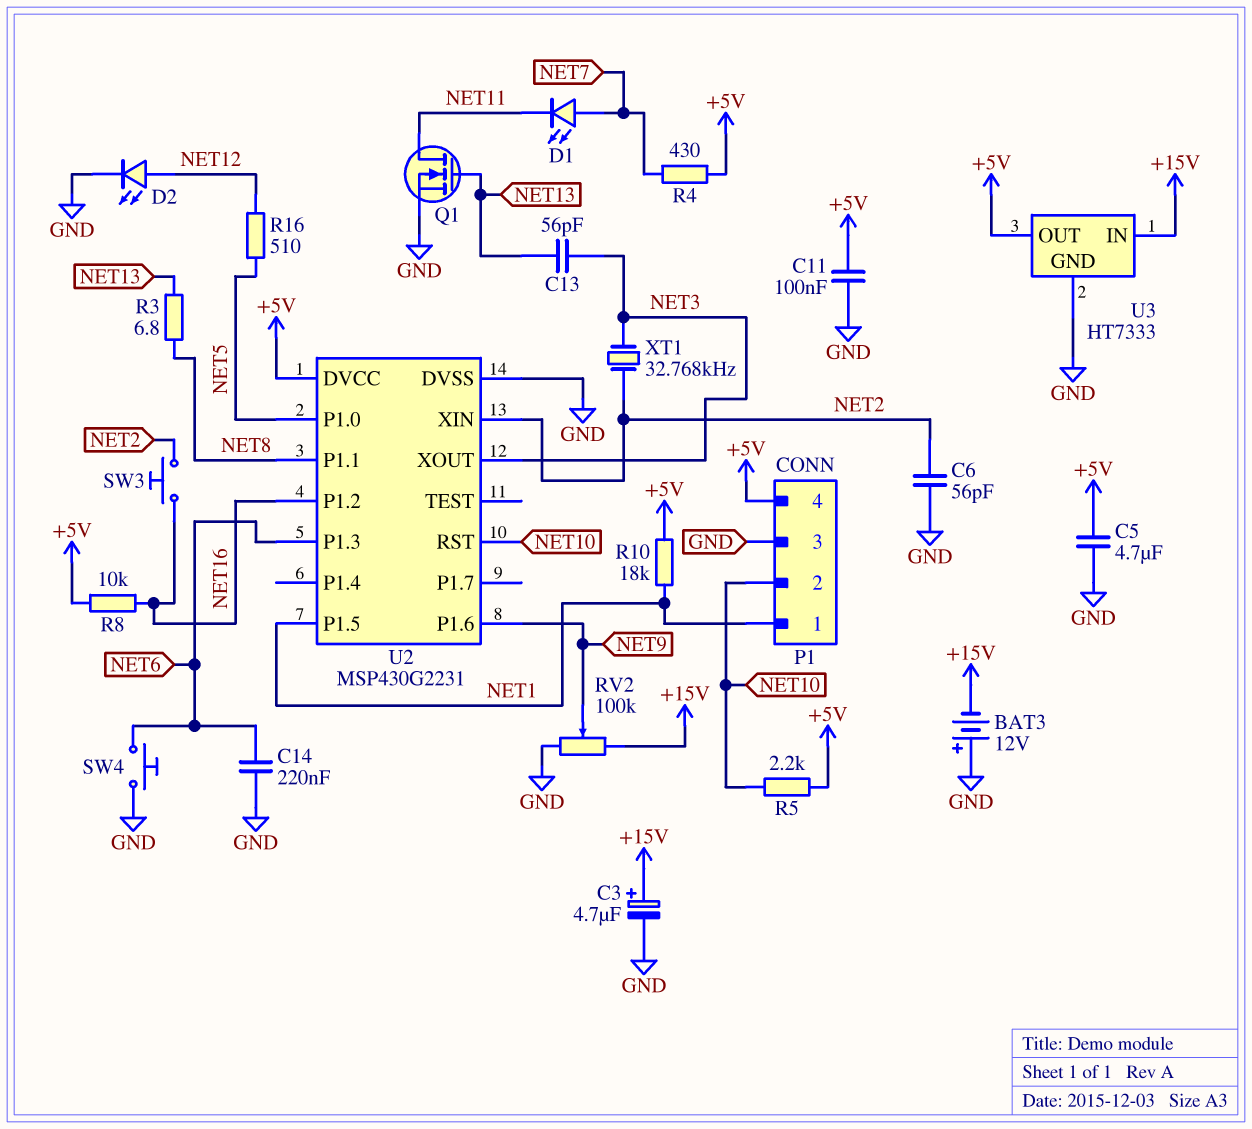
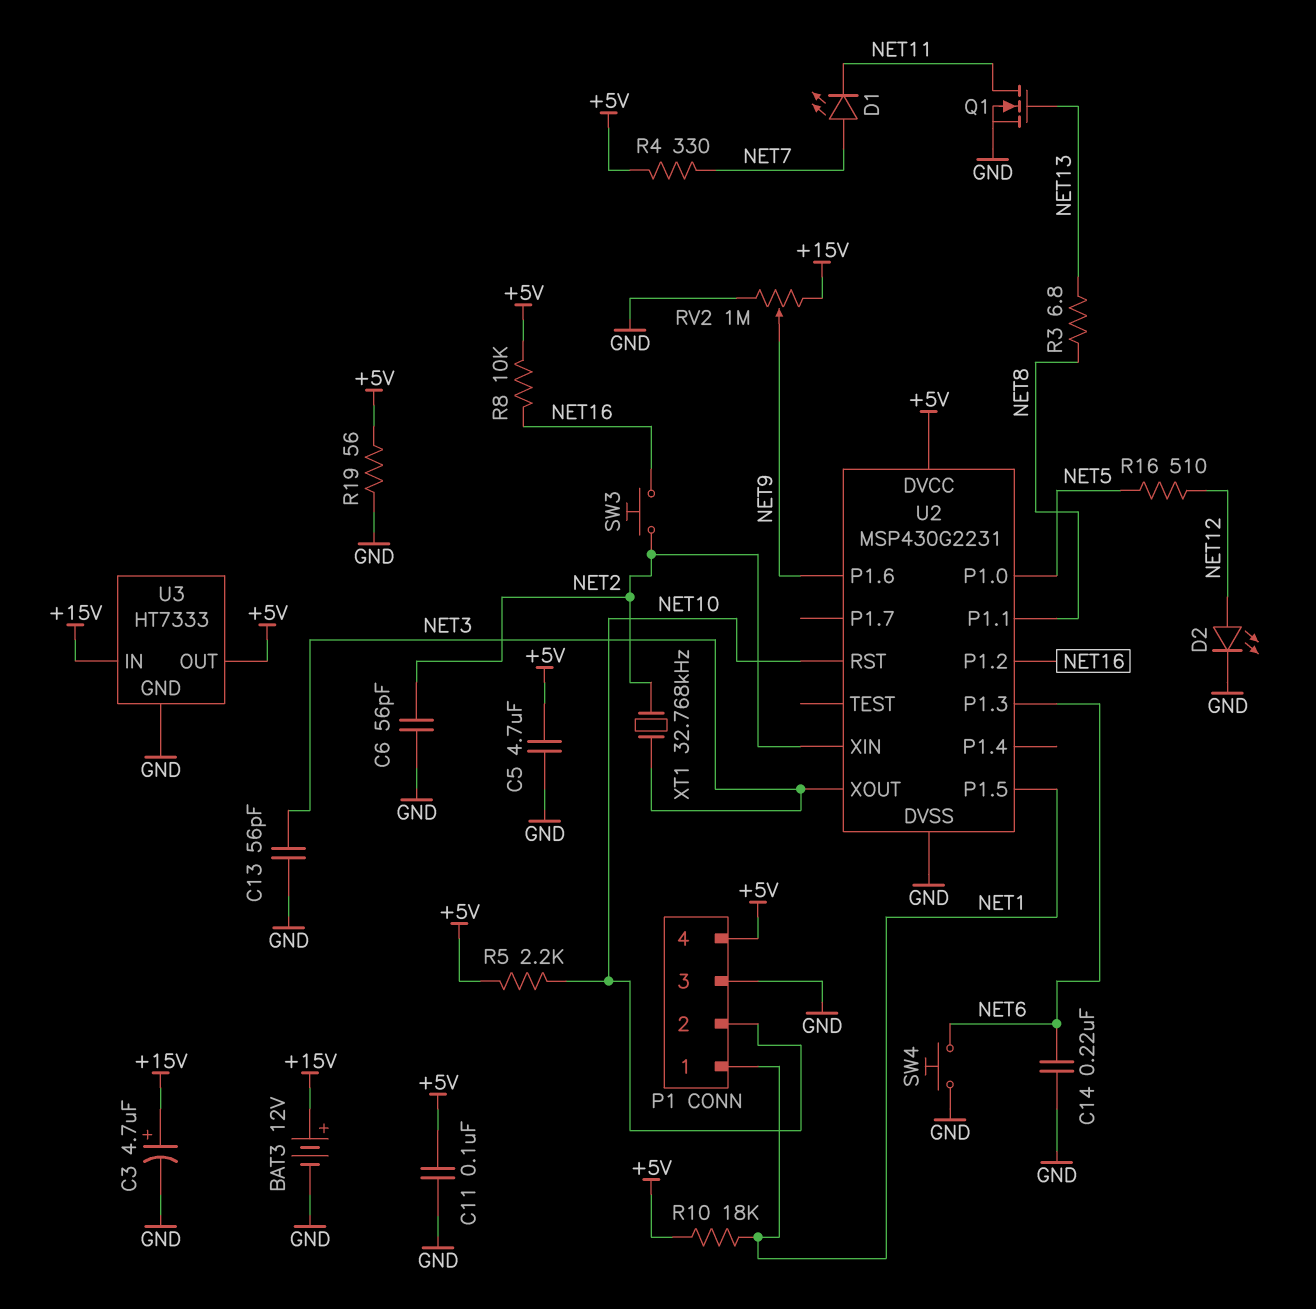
BAT3: 12V (plus GND, minus +15V) -> 12V (plus +15V, minus GND)
C13: 56pF (NET3, NET13) -> 56pF (GND, NET3)
R4: 430 (+5V, NET7) -> 330 (+5V, NET7)
R19: none -> 56 (+5V, GND)
RV2: 100k (+15V, GND, wiper NET9) -> 1M (+15V, GND, wiper NET9)

